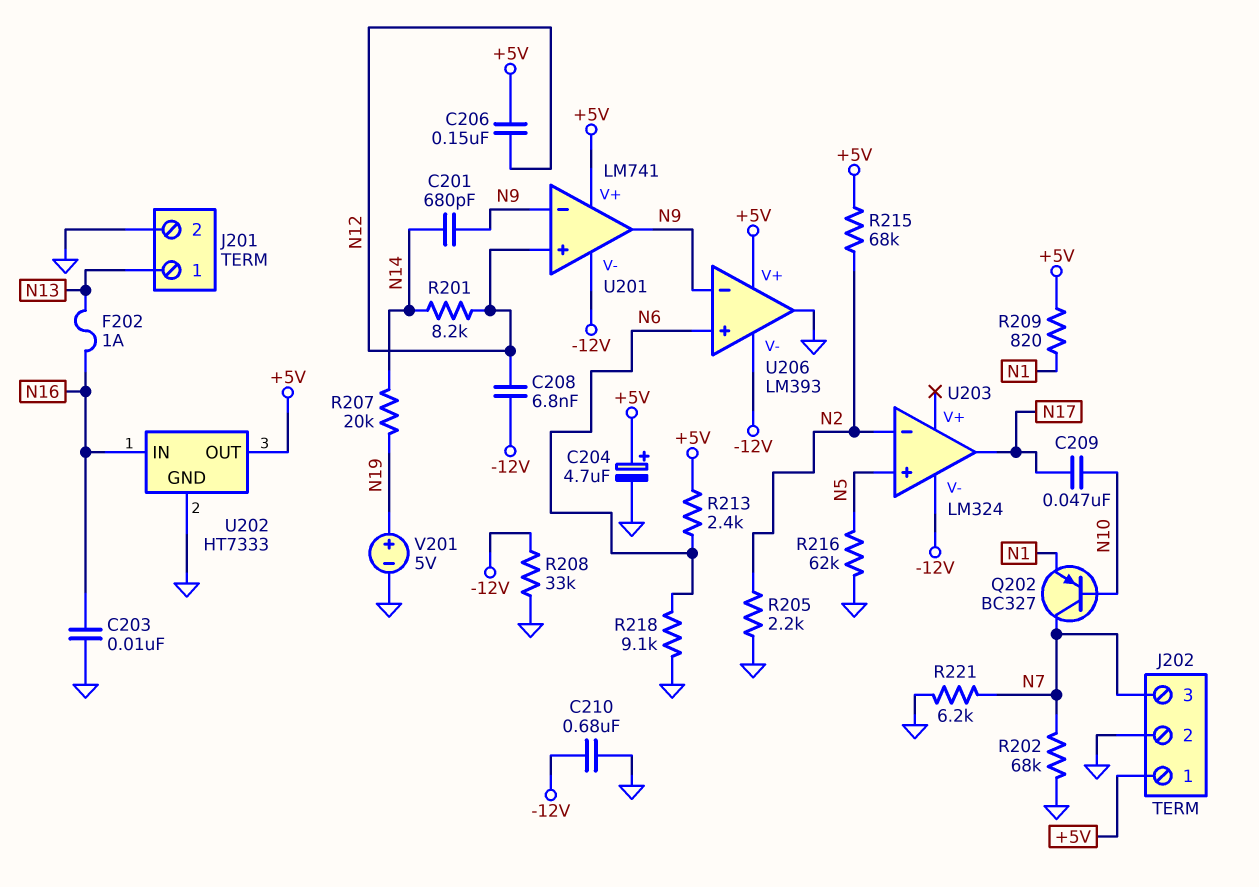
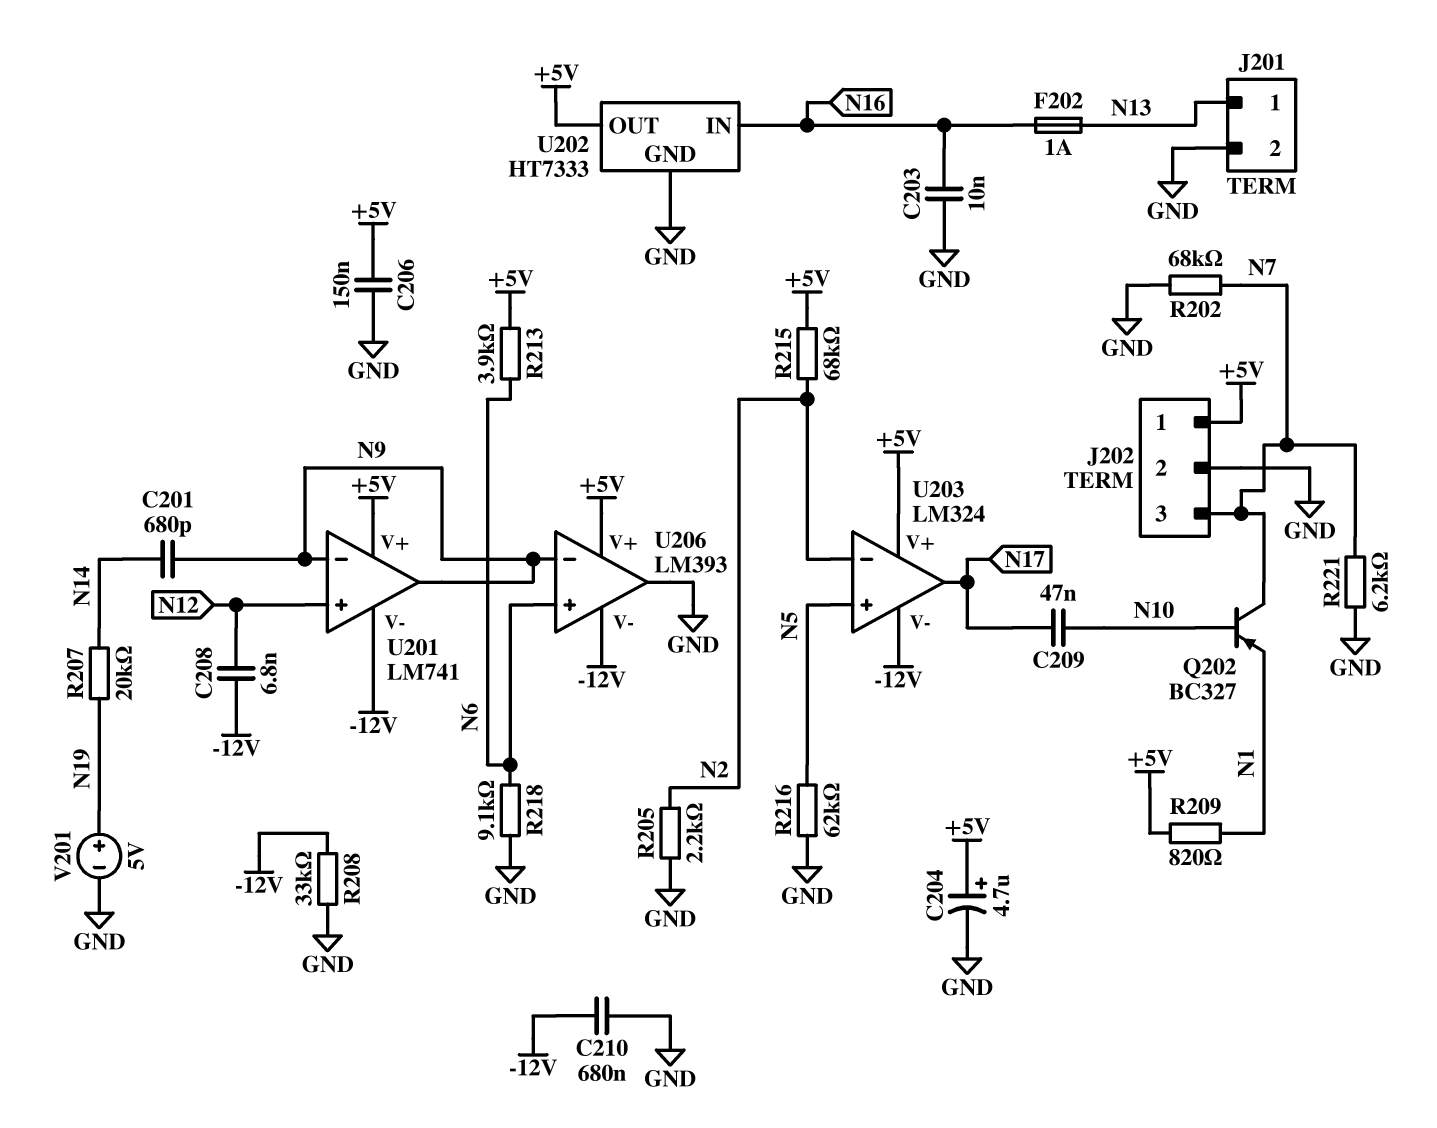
C206: 150nF (+5V, N12) -> 150nF (+5V, GND)
R201: 8.2k (N12, N14) -> none
R213: 2.4k (+5V, N6) -> 3.9k (+5V, N6)
U203 pin V+: none -> +5V

